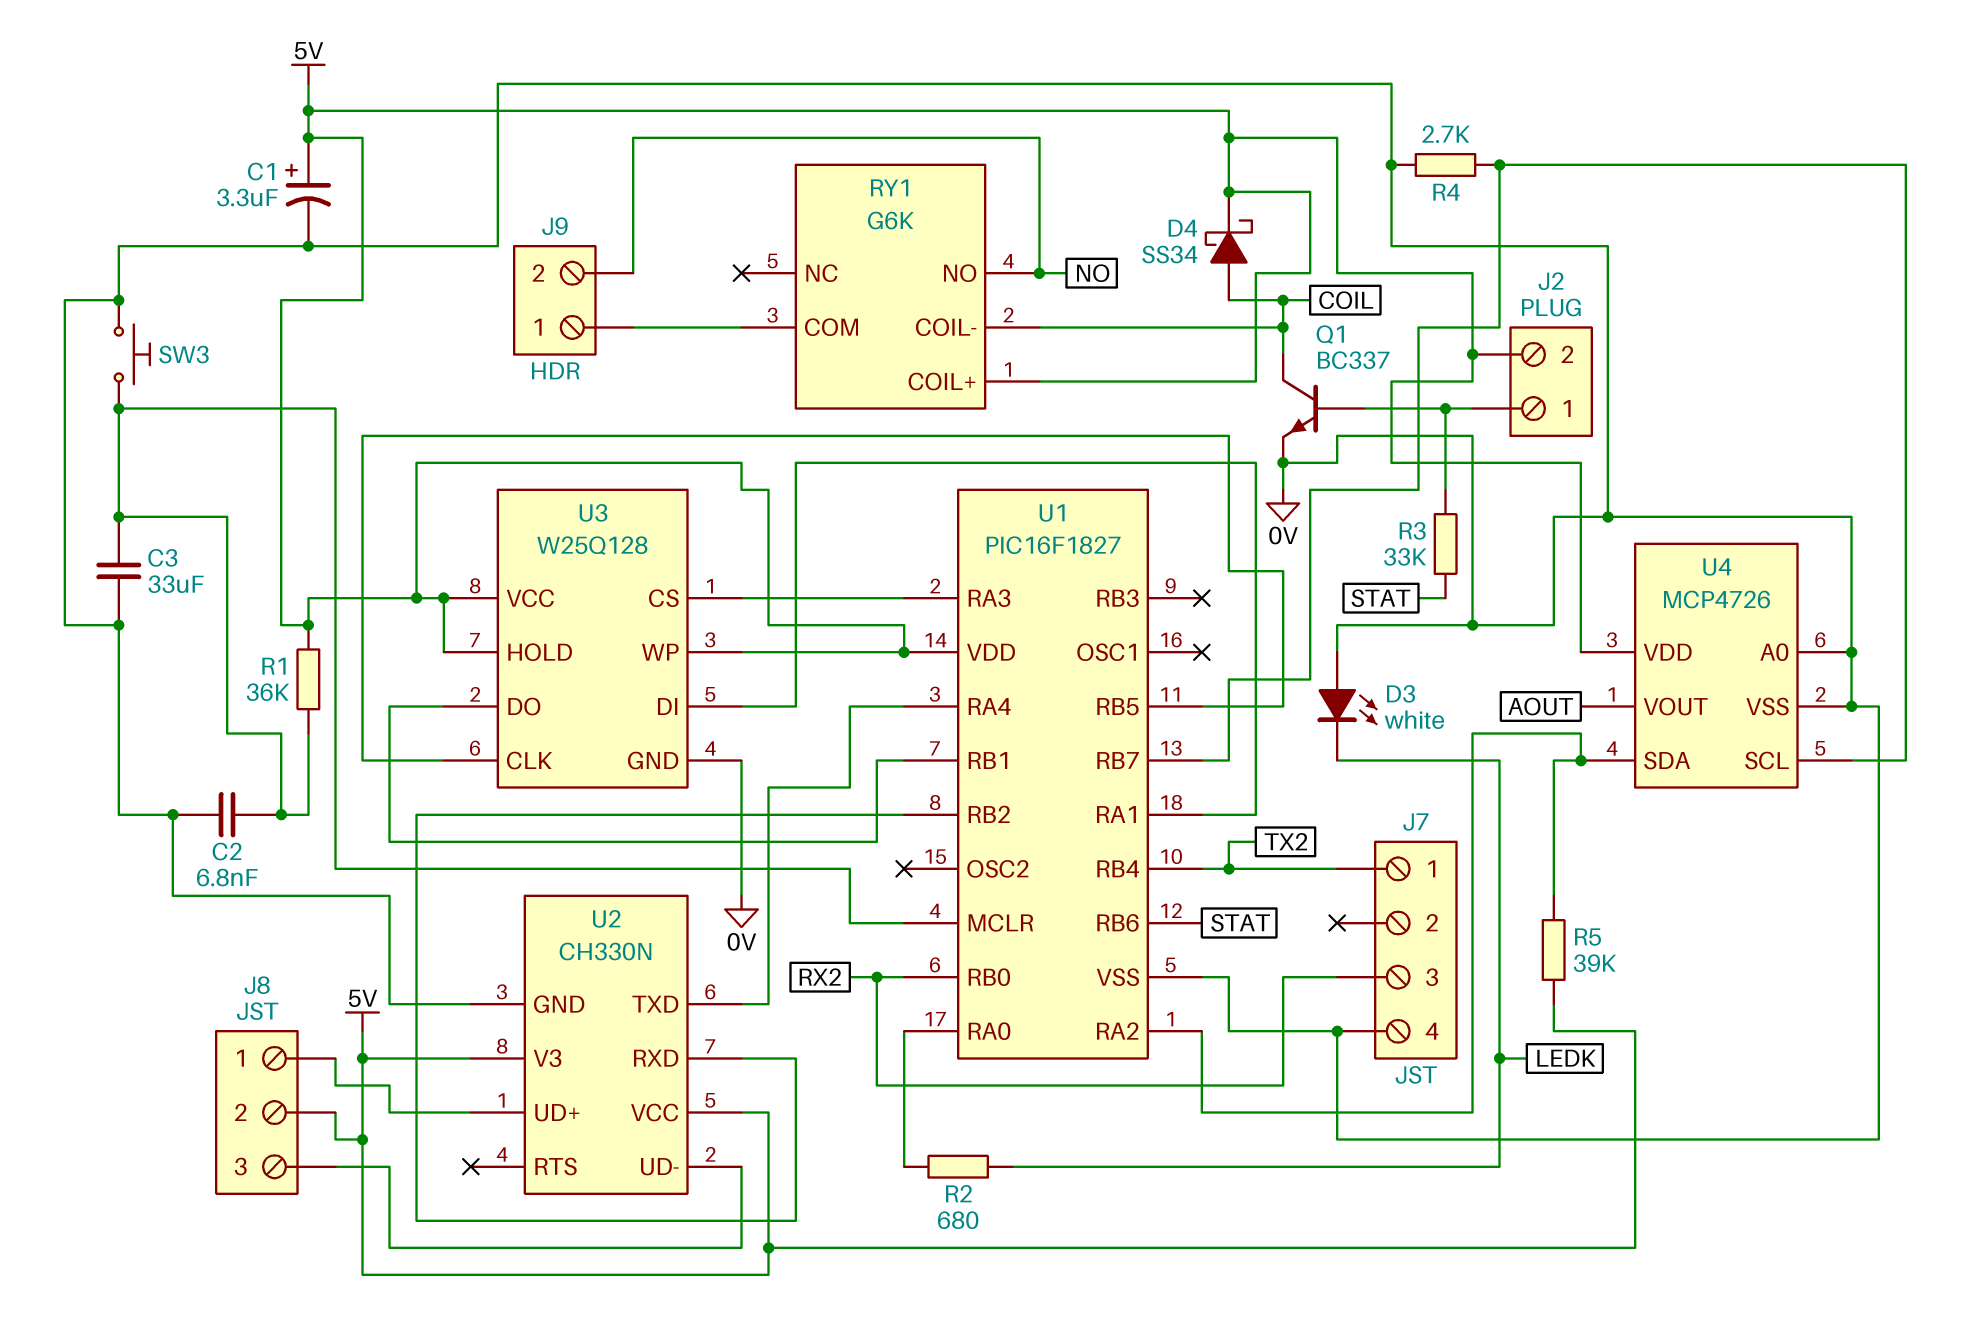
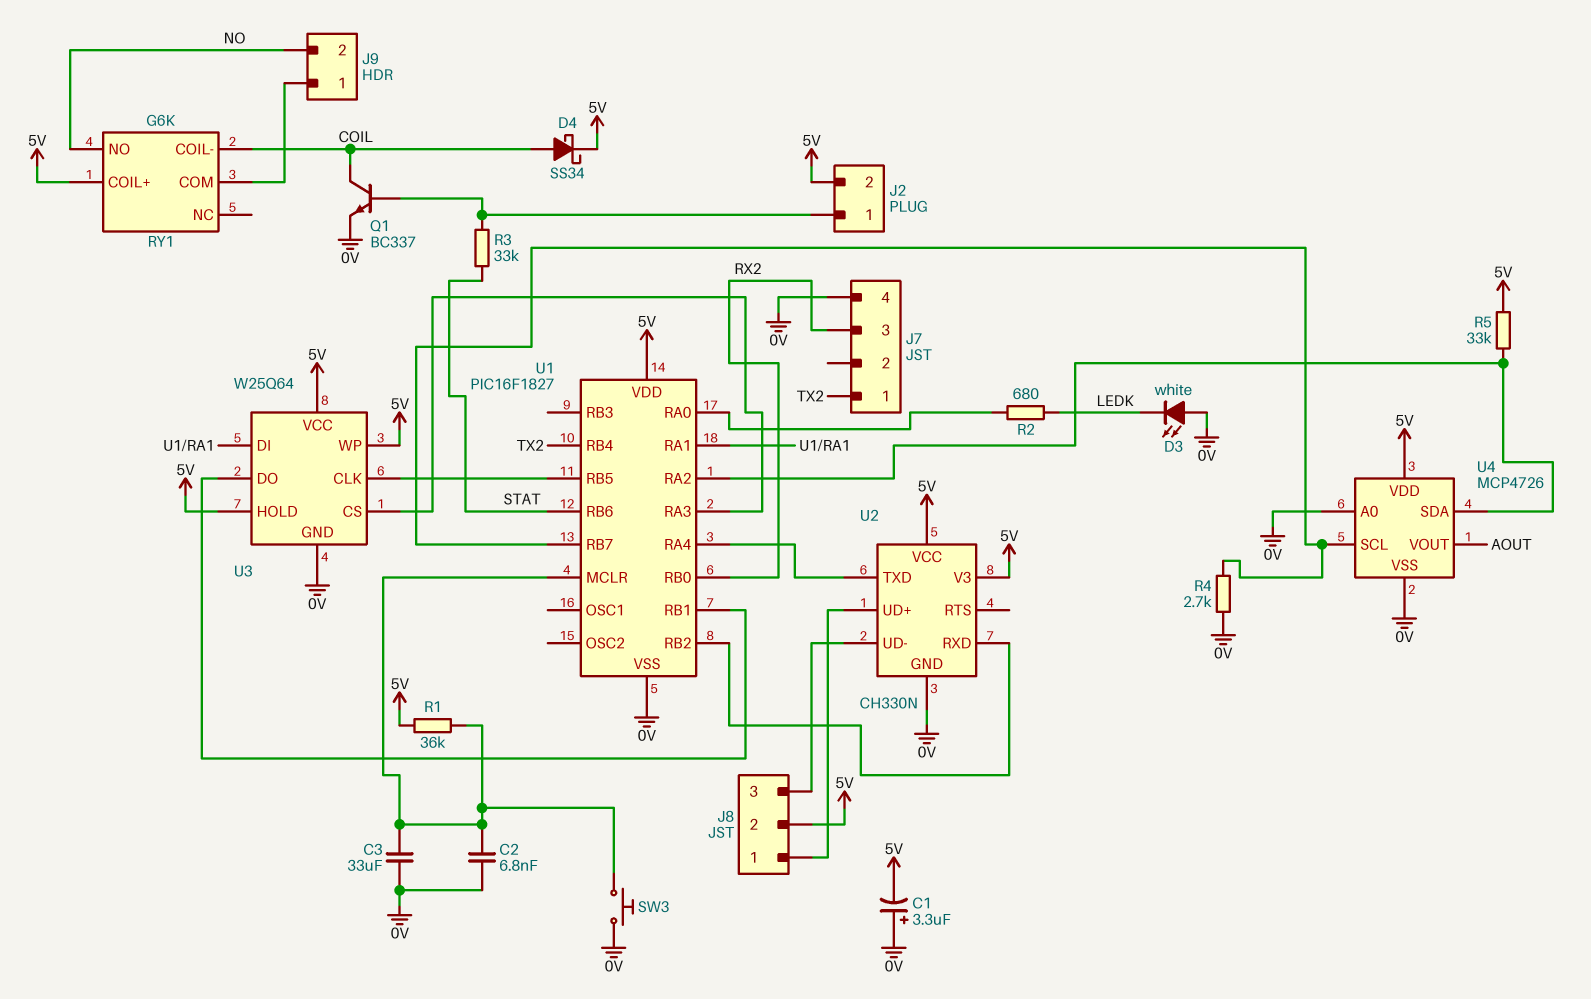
C1: 3.3uF (plus 5V, minus 0V) -> 3.3uF (plus 0V, minus 5V)
R5: 39k (5V, U1/RA2) -> 33k (5V, U1/RA2)
U3: W25Q128 -> W25Q64

